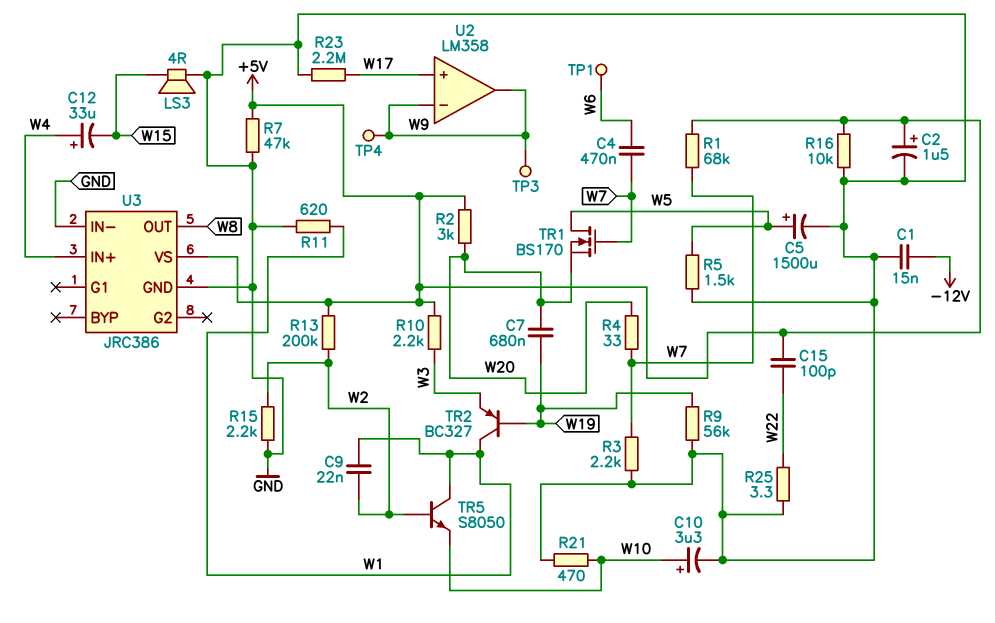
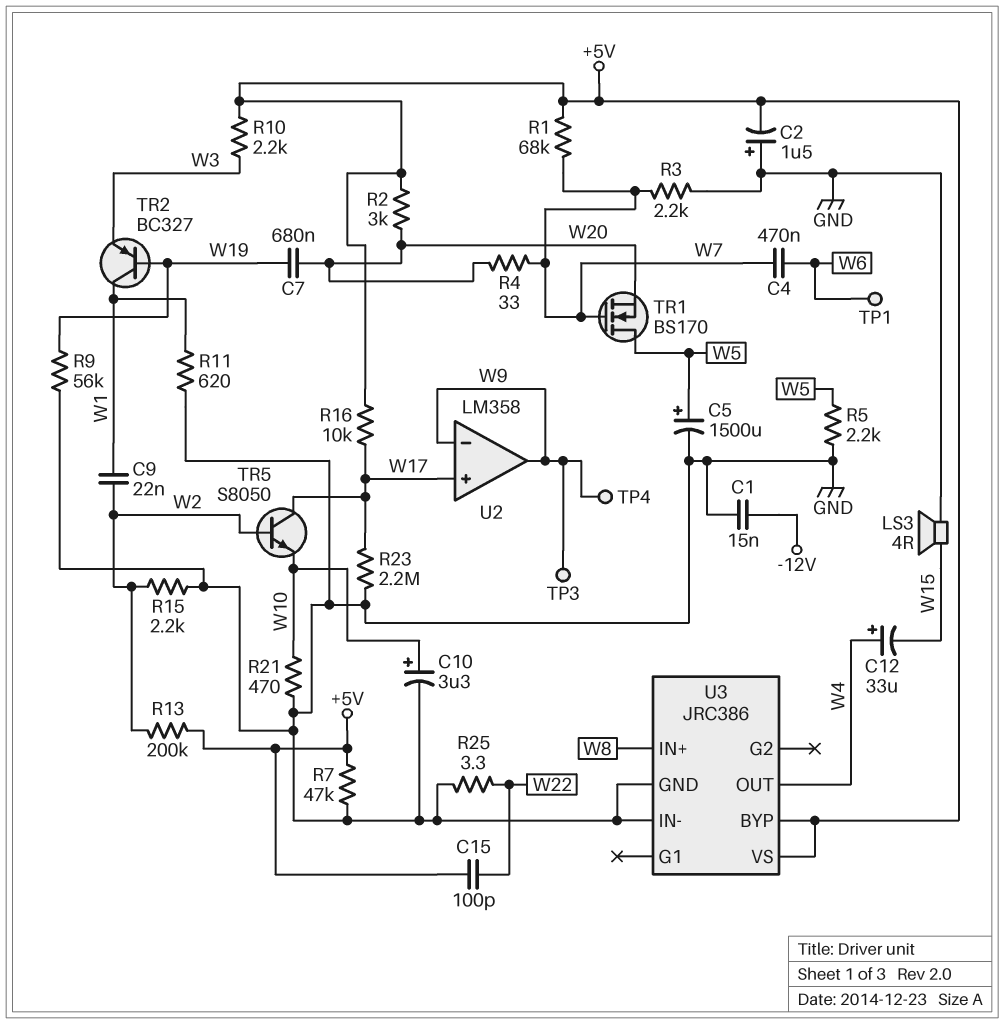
C2: 1.5uF (plus +5V, minus GND) -> 1.5uF (plus GND, minus +5V)
R5: 1.5k (GND, W5) -> 2.2k (GND, W5)
R16: 10k (+5V, GND) -> 10k (+5V, W17)
TR5: NPN S8050 (B W2, C W1, E W10) -> NPN S8050 (B W2, C W17, E W10)
U3 pin BYP: none -> +5V
U3 pin IN+: W4 -> W8
U3 pin OUT: W8 -> W4

